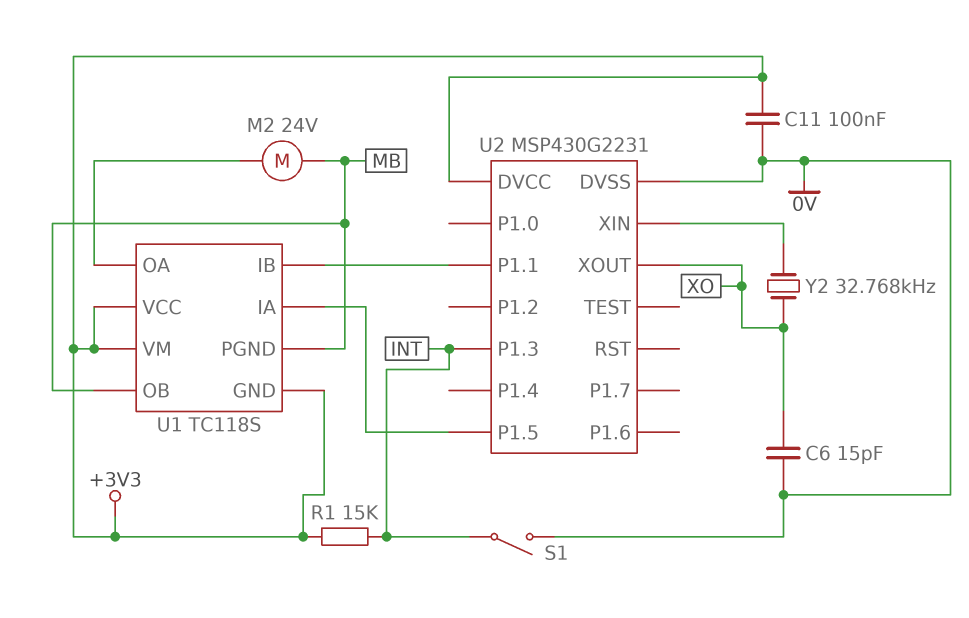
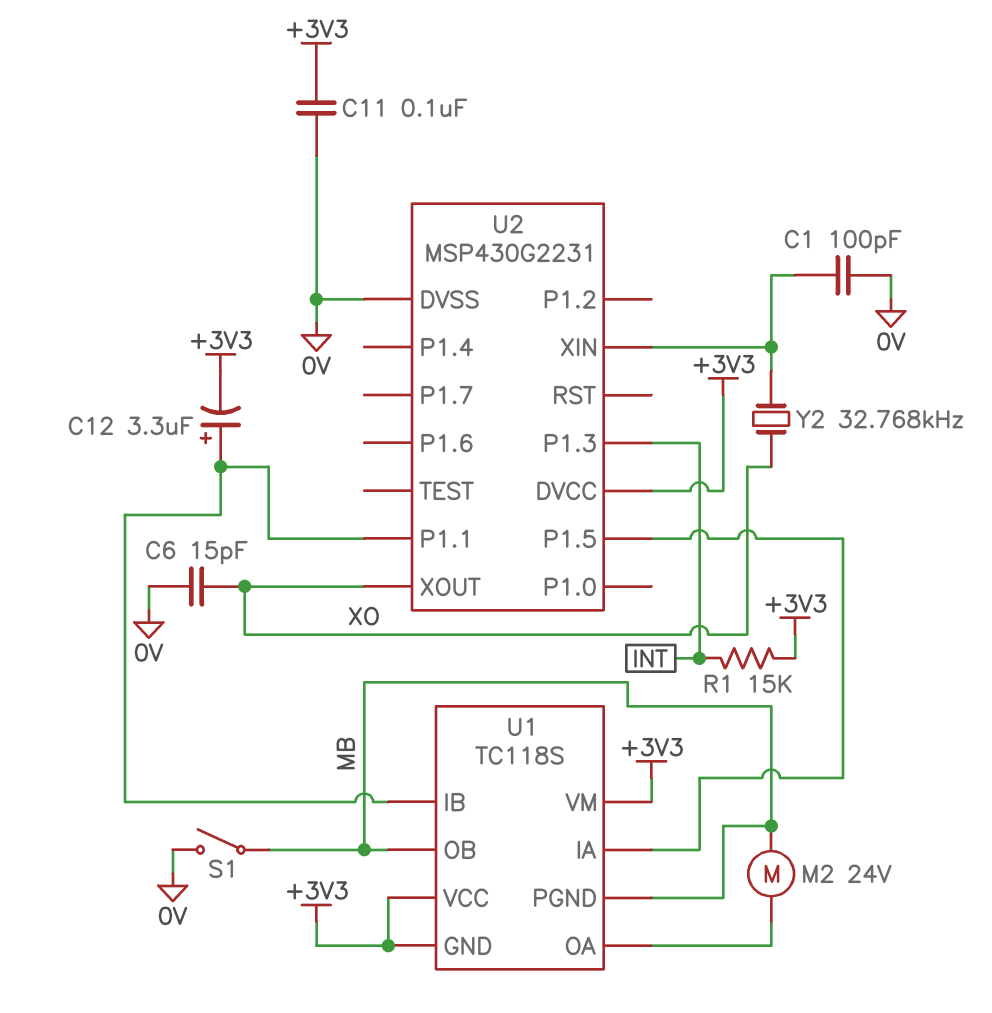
C1: none -> 100pF (0V, U2/XIN)
C12: none -> 3.3uF (plus U1/IB, minus +3V3)
S1: switch (0V, INT) -> switch (0V, MB)

